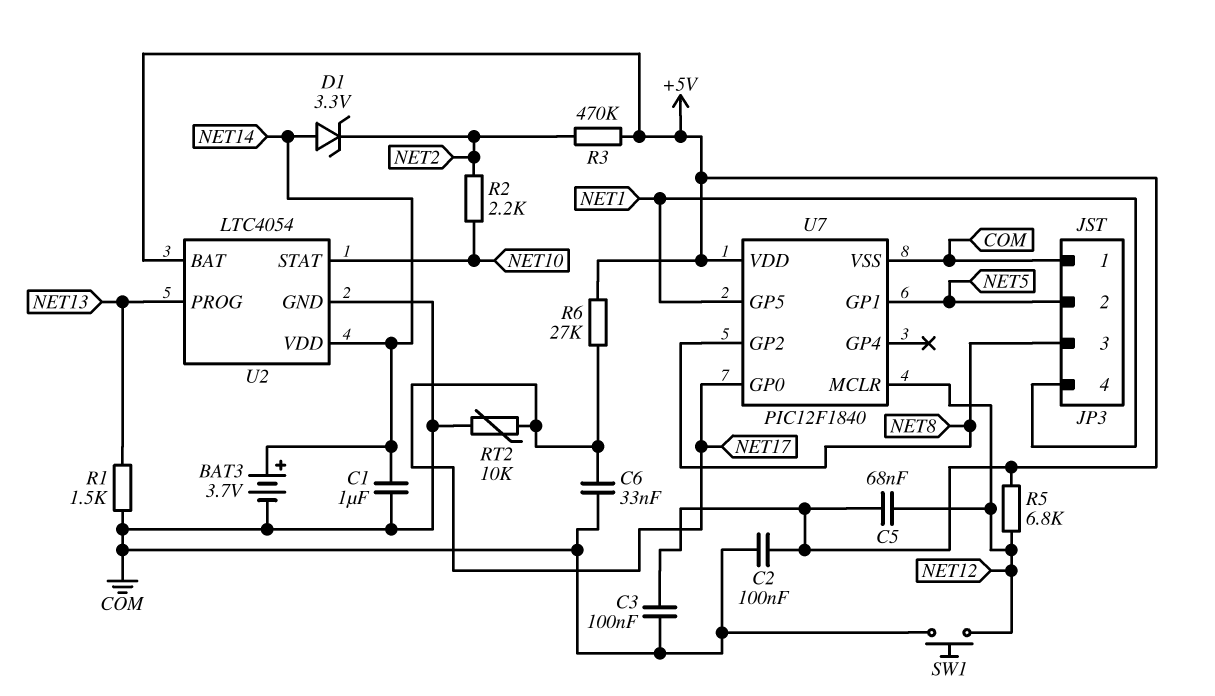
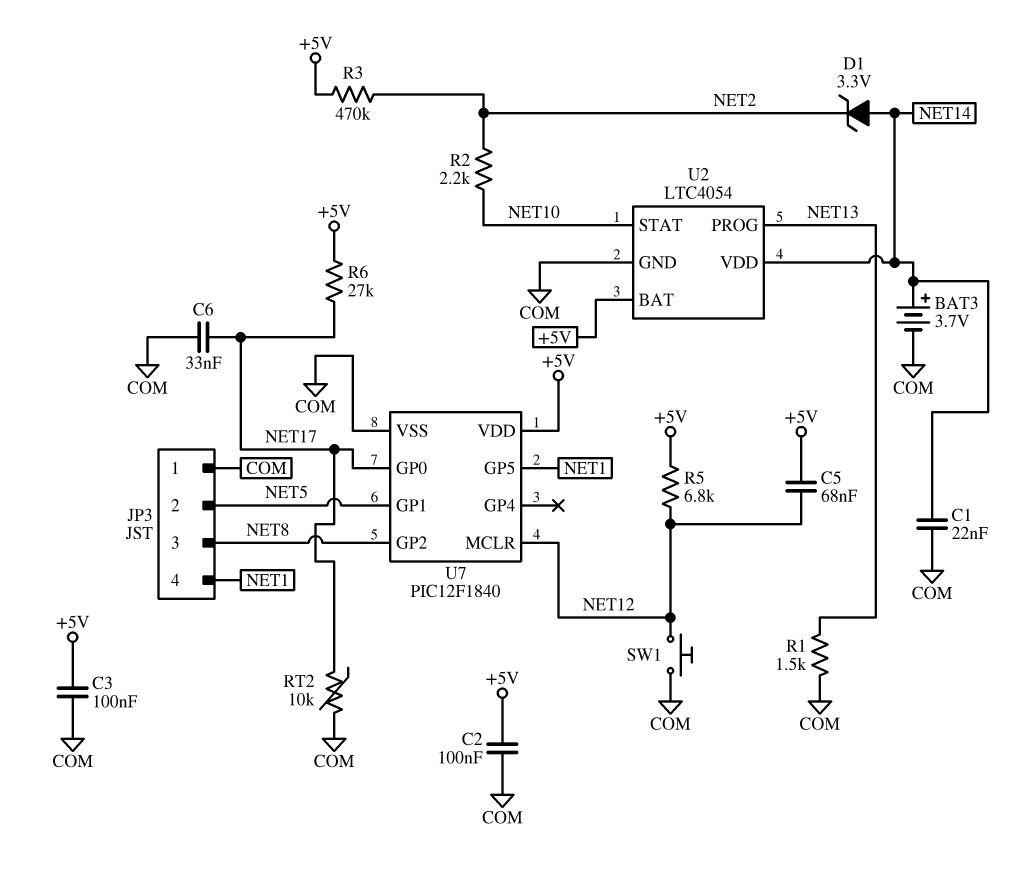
C1: 1uF (COM, NET14) -> 22nF (COM, NET14)

